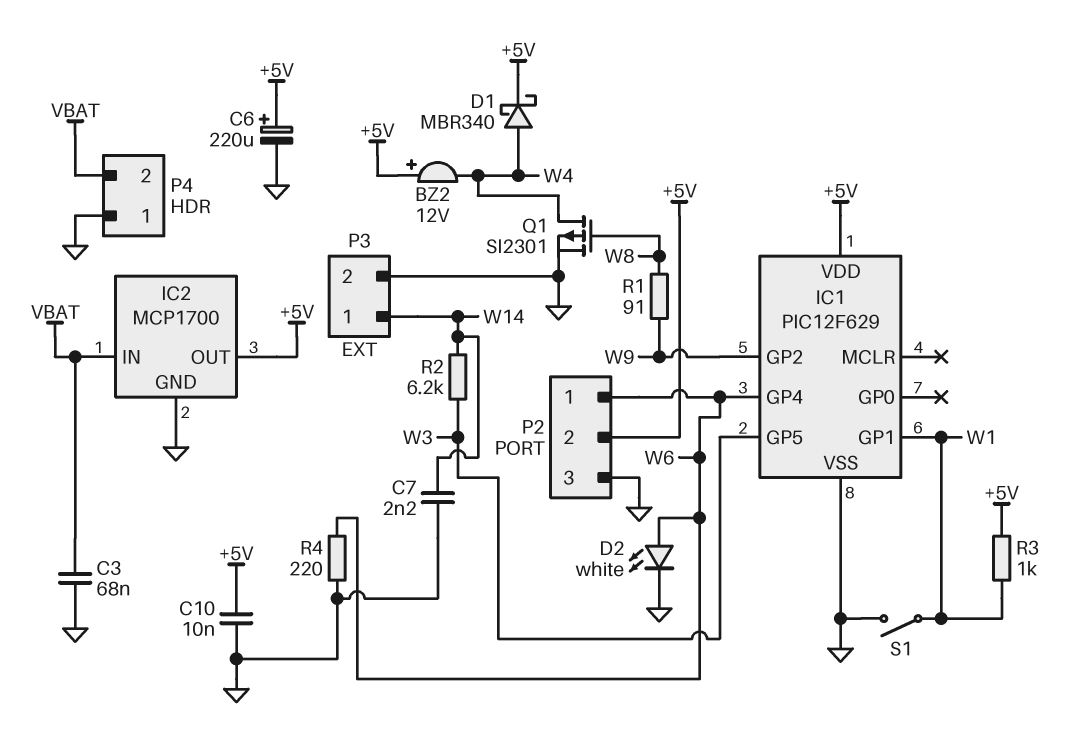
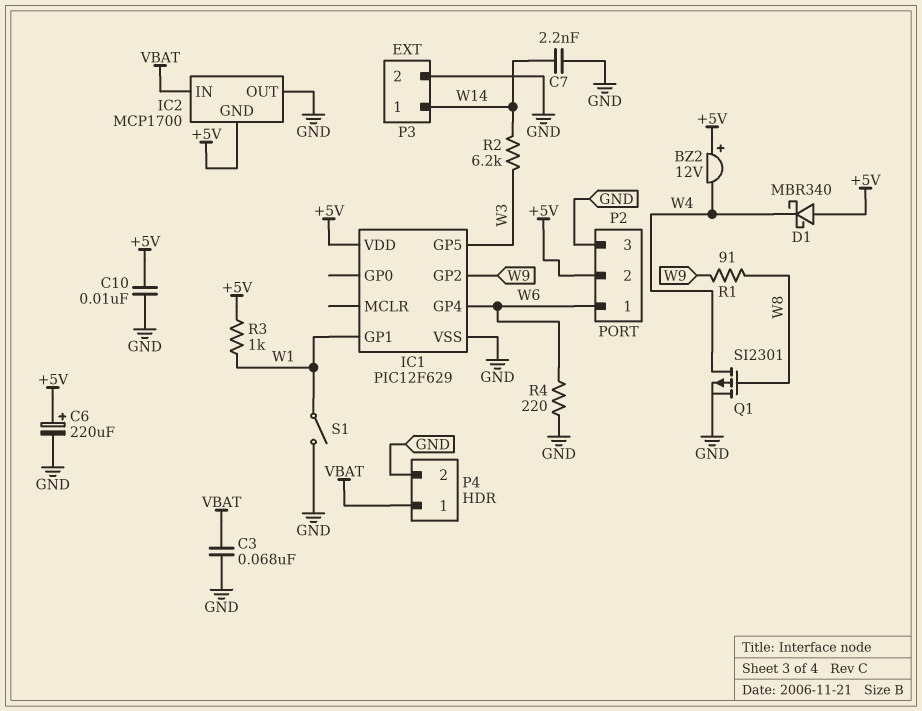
D1: schottky MBR340 (A W4, K +5V) -> schottky MBR340 (A +5V, K W4)
D2: LED white (A W6, K GND) -> none
IC2 pin GND: GND -> +5V
IC2 pin OUT: +5V -> GND
P4 pin 1: GND -> VBAT
P4 pin 2: VBAT -> GND

